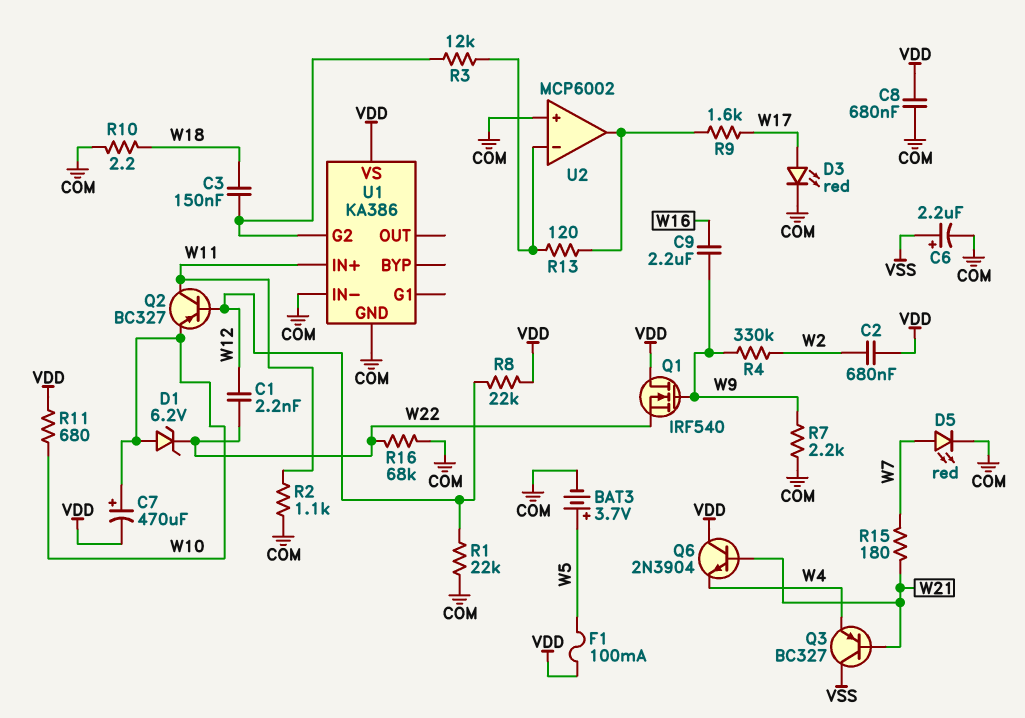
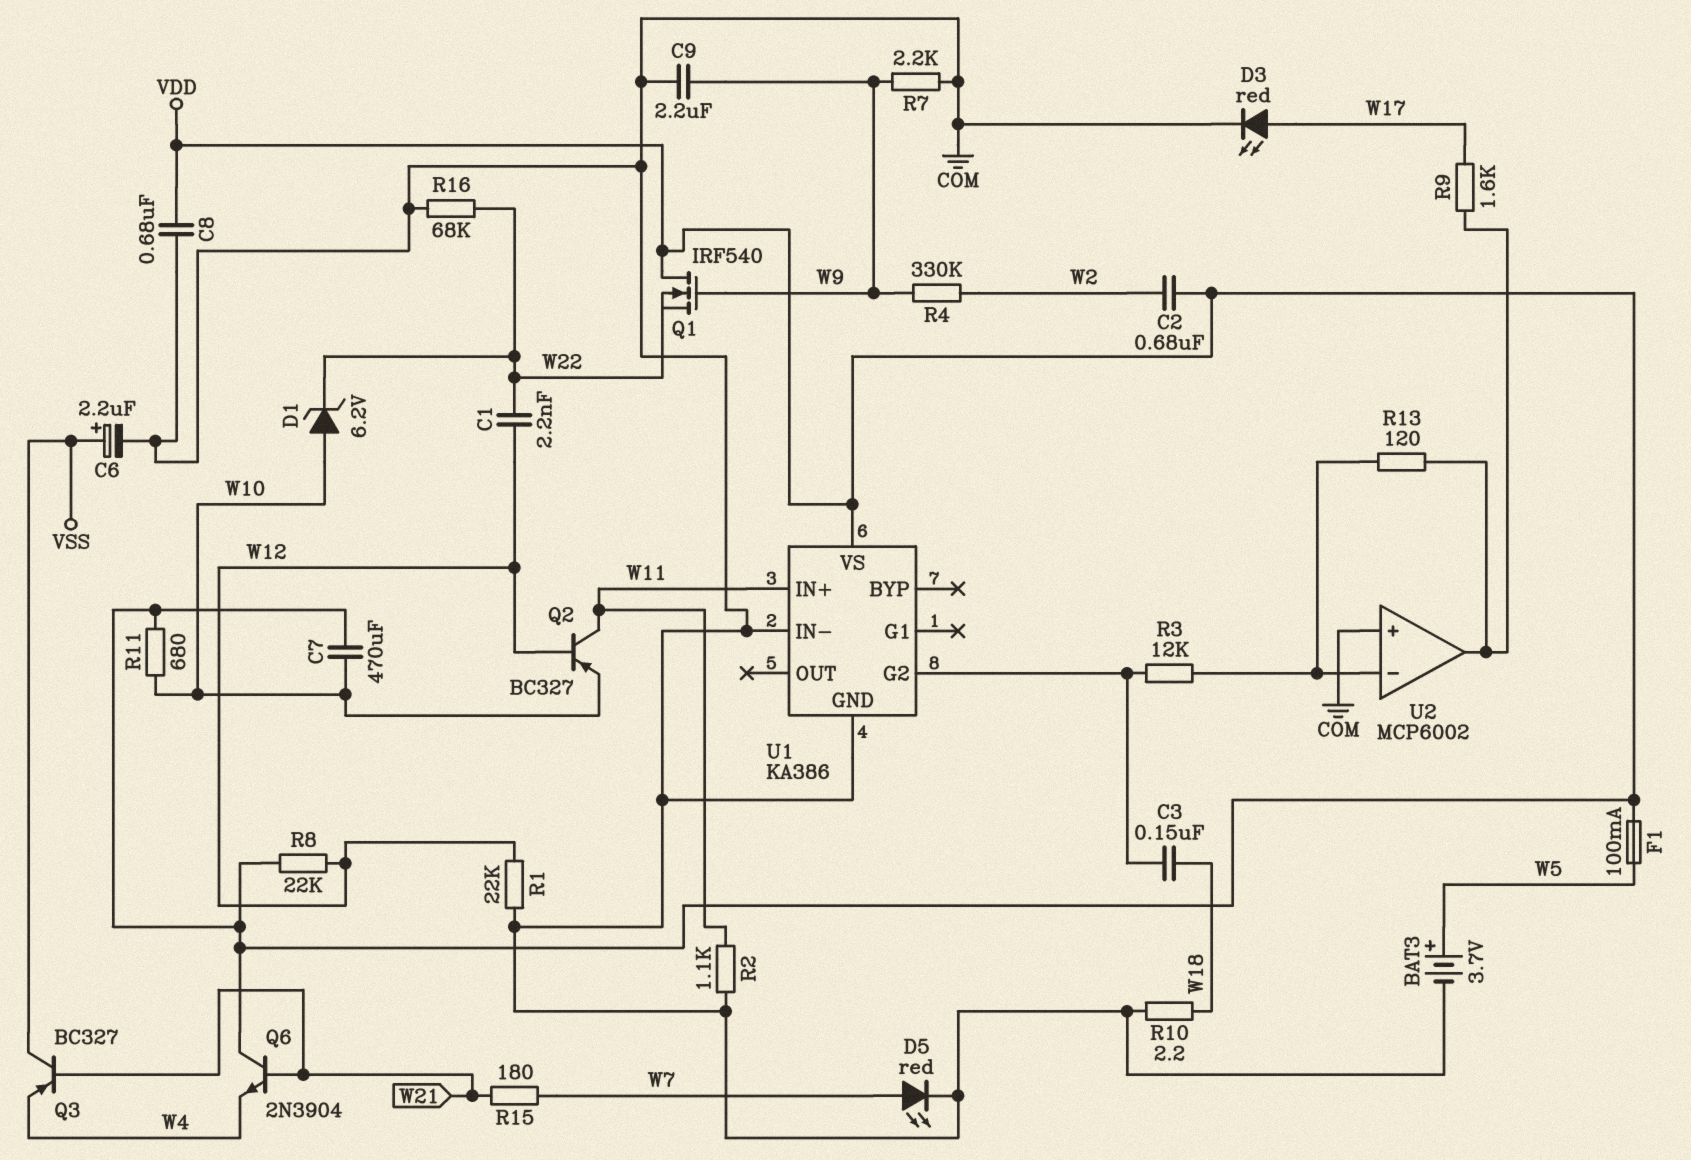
C7: 470uF (plus W10, minus VDD) -> 470uF (VDD, W10)
C9: 2.2uF (W9, W16) -> 2.2uF (COM, W9)

